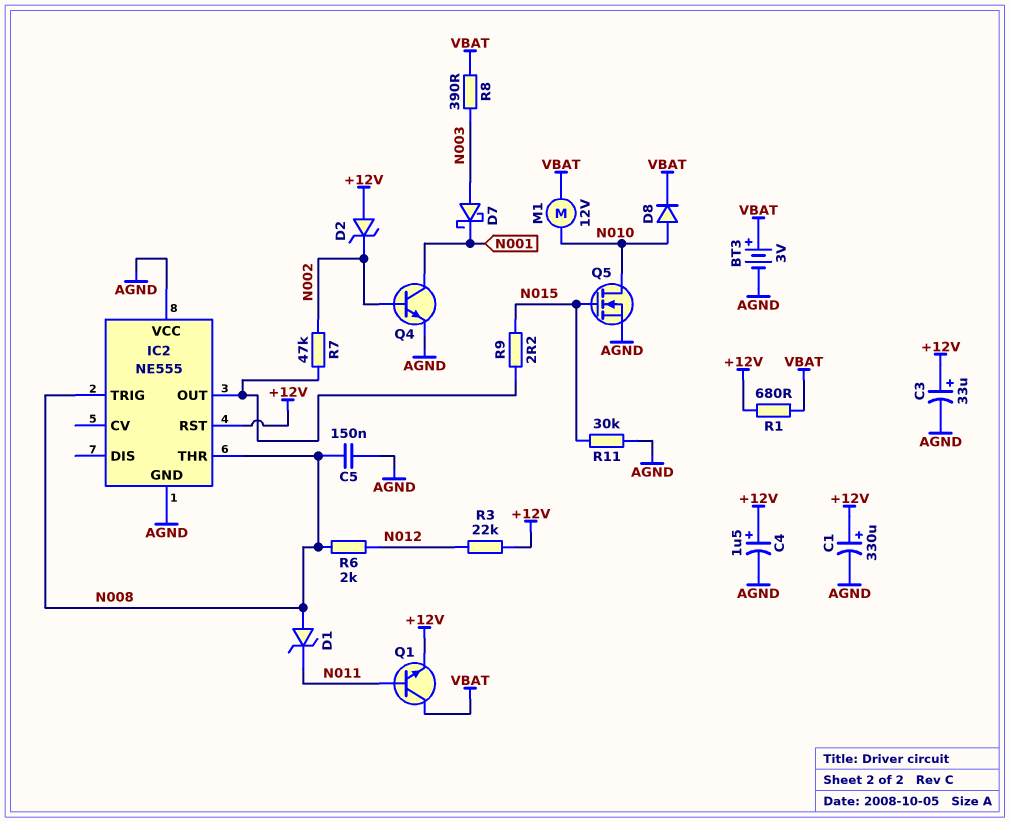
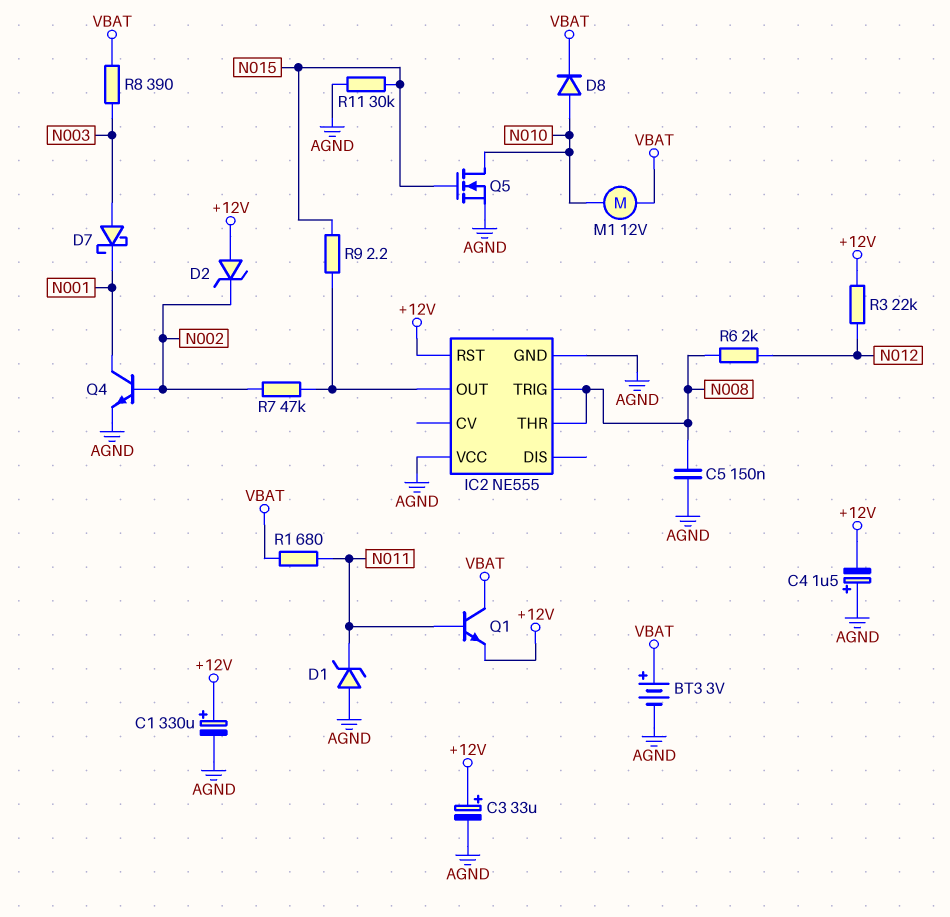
C4: 1.5uF (plus +12V, minus AGND) -> 1.5uF (plus AGND, minus +12V)
D1: zener (A N008, K N011) -> zener (A AGND, K N011)
R1: 680 (+12V, VBAT) -> 680 (N011, VBAT)

